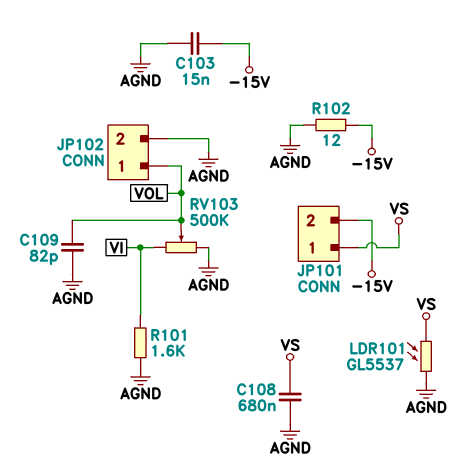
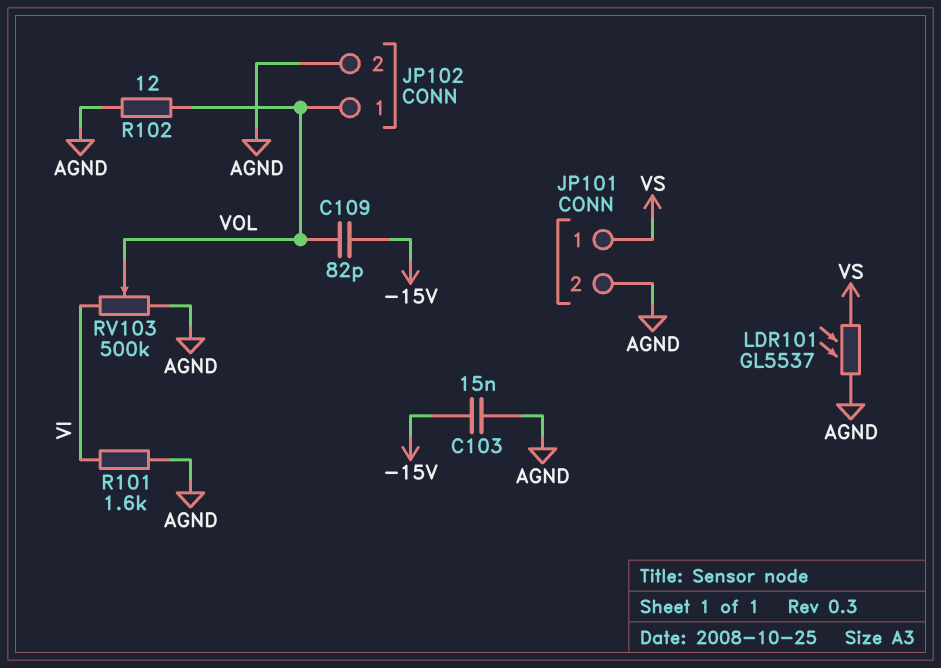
C108: 680nF (AGND, VS) -> none
C109: 82pF (AGND, VOL) -> 82pF (-15V, VOL)
JP101 pin 2: -15V -> AGND
R102: 12 (-15V, AGND) -> 12 (AGND, VOL)

